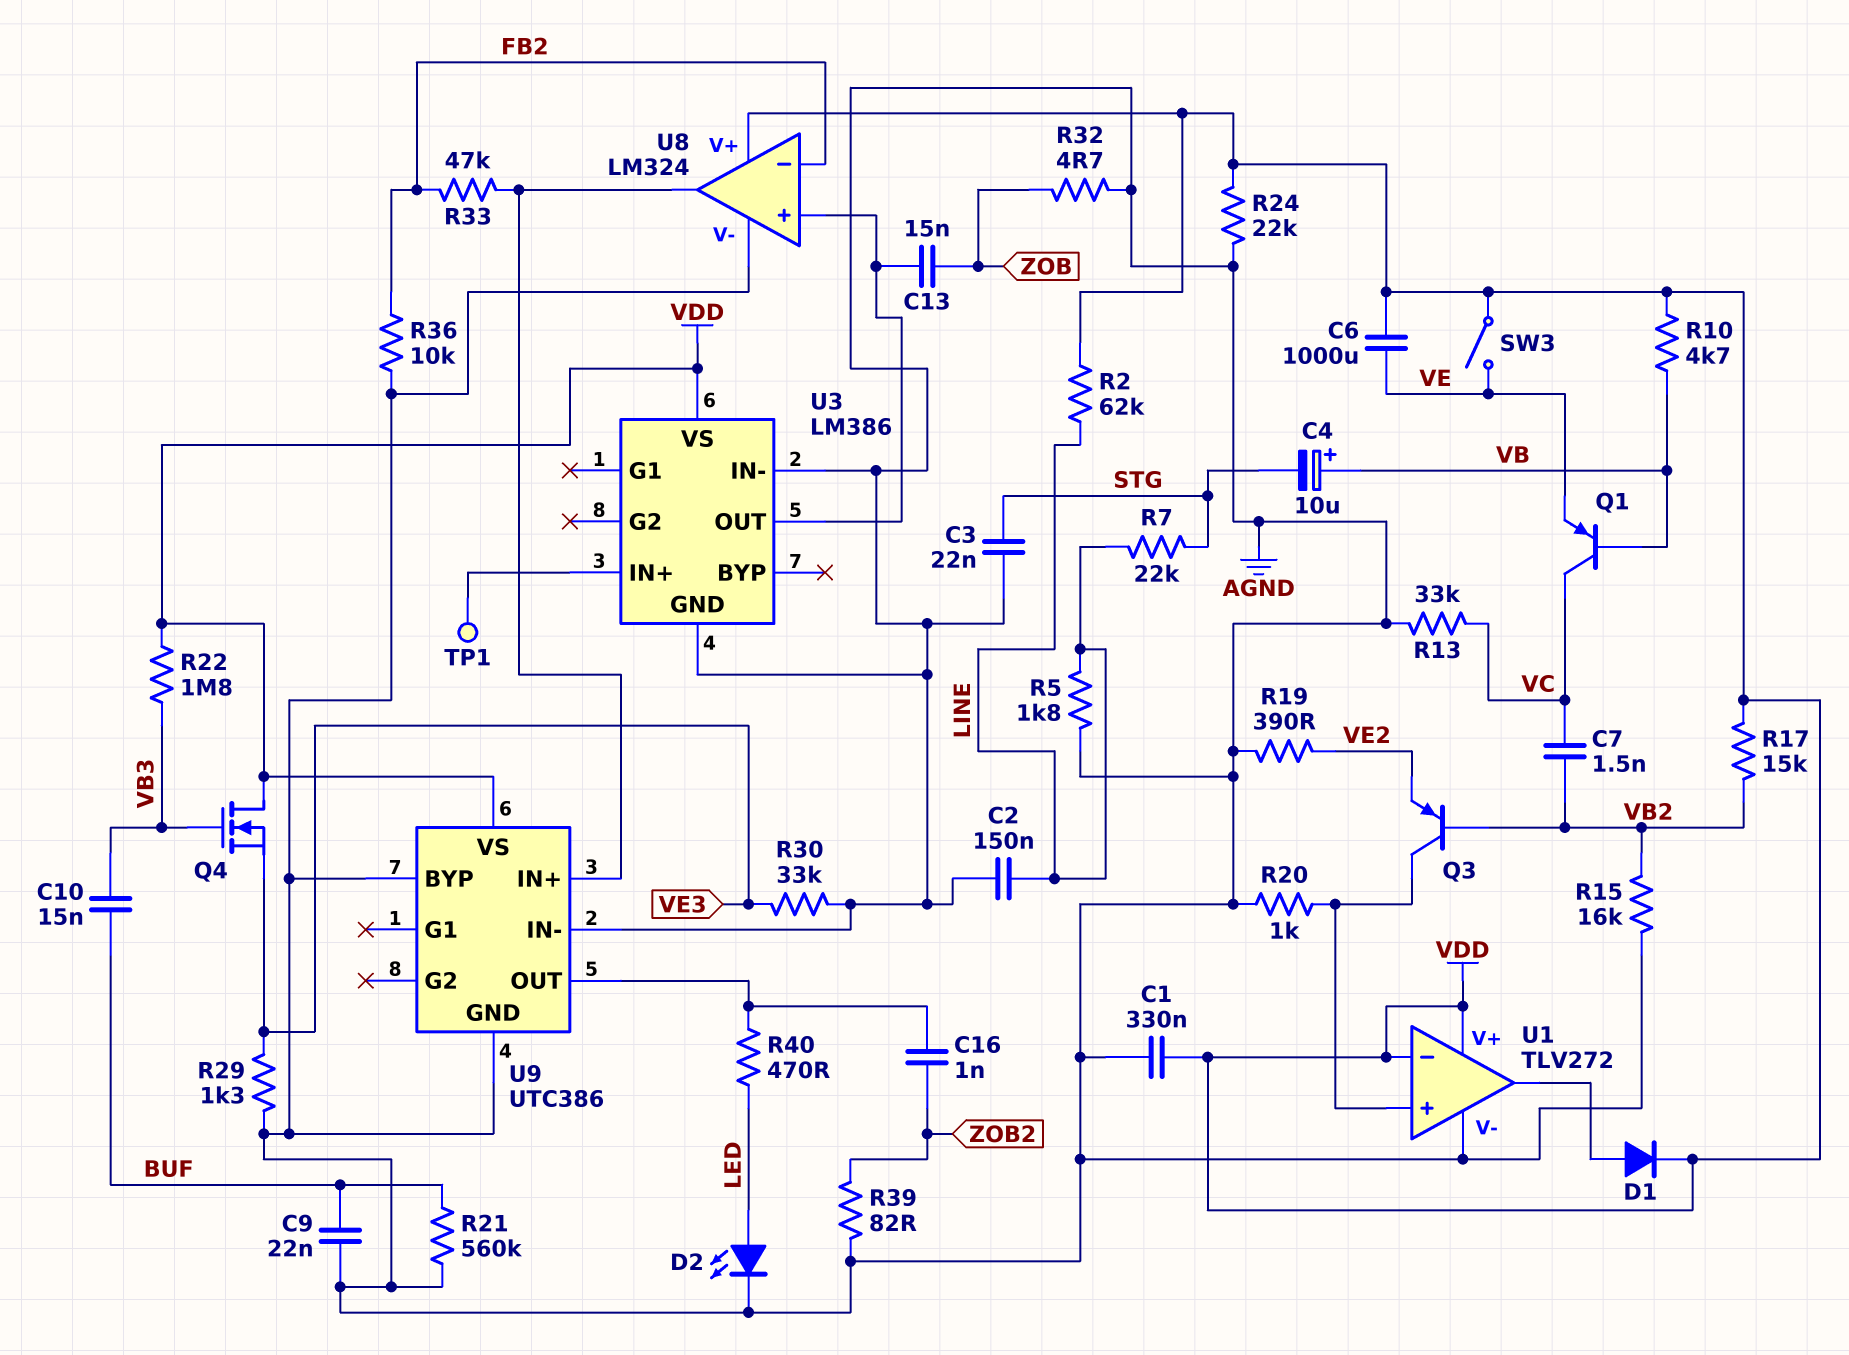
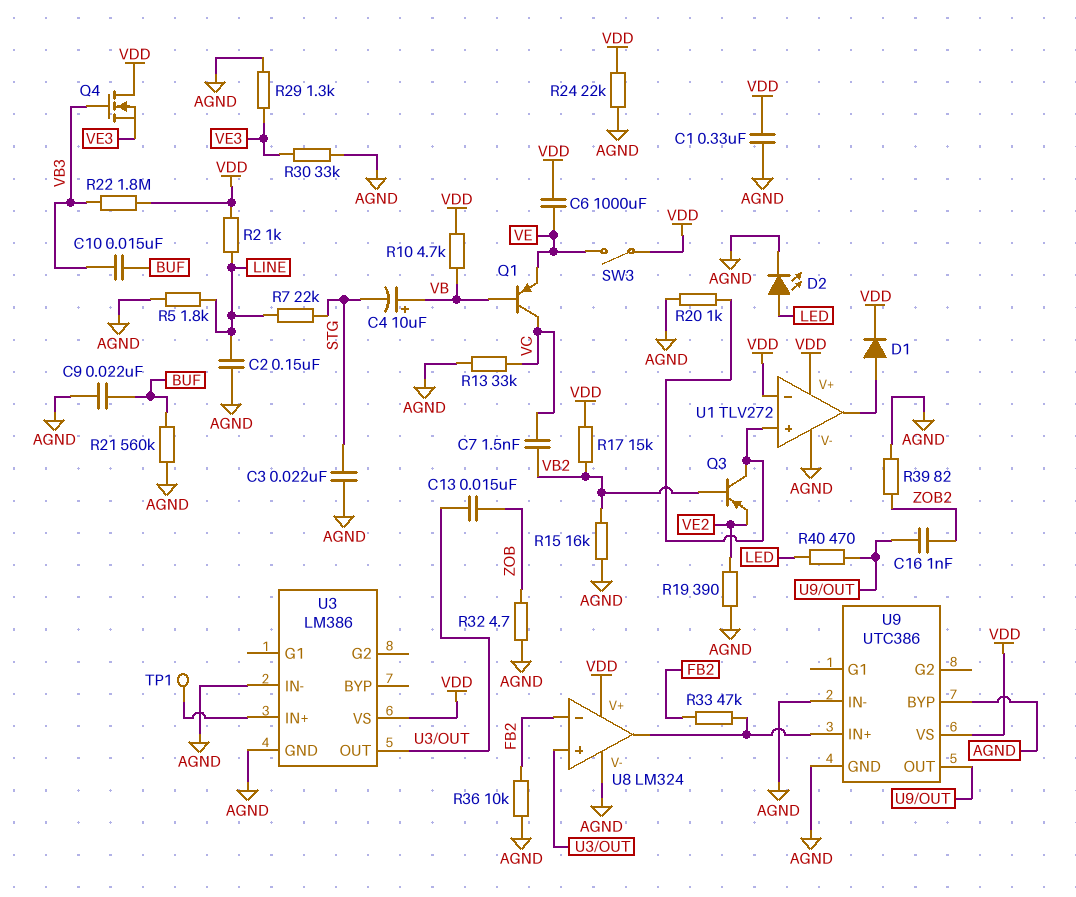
R2: 62k (LINE, VDD) -> 1k (LINE, VDD)

